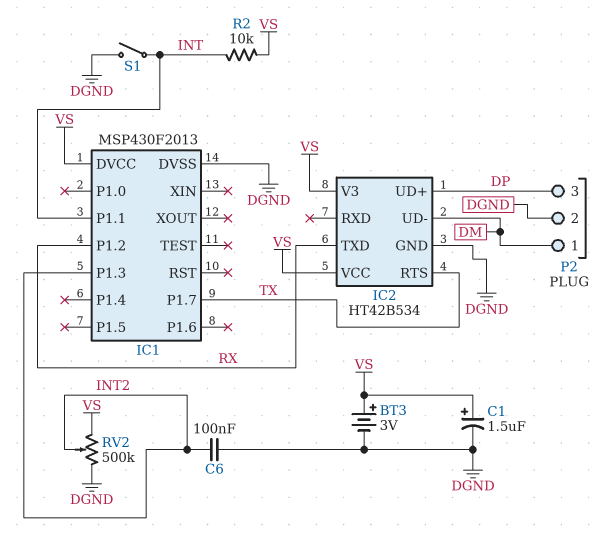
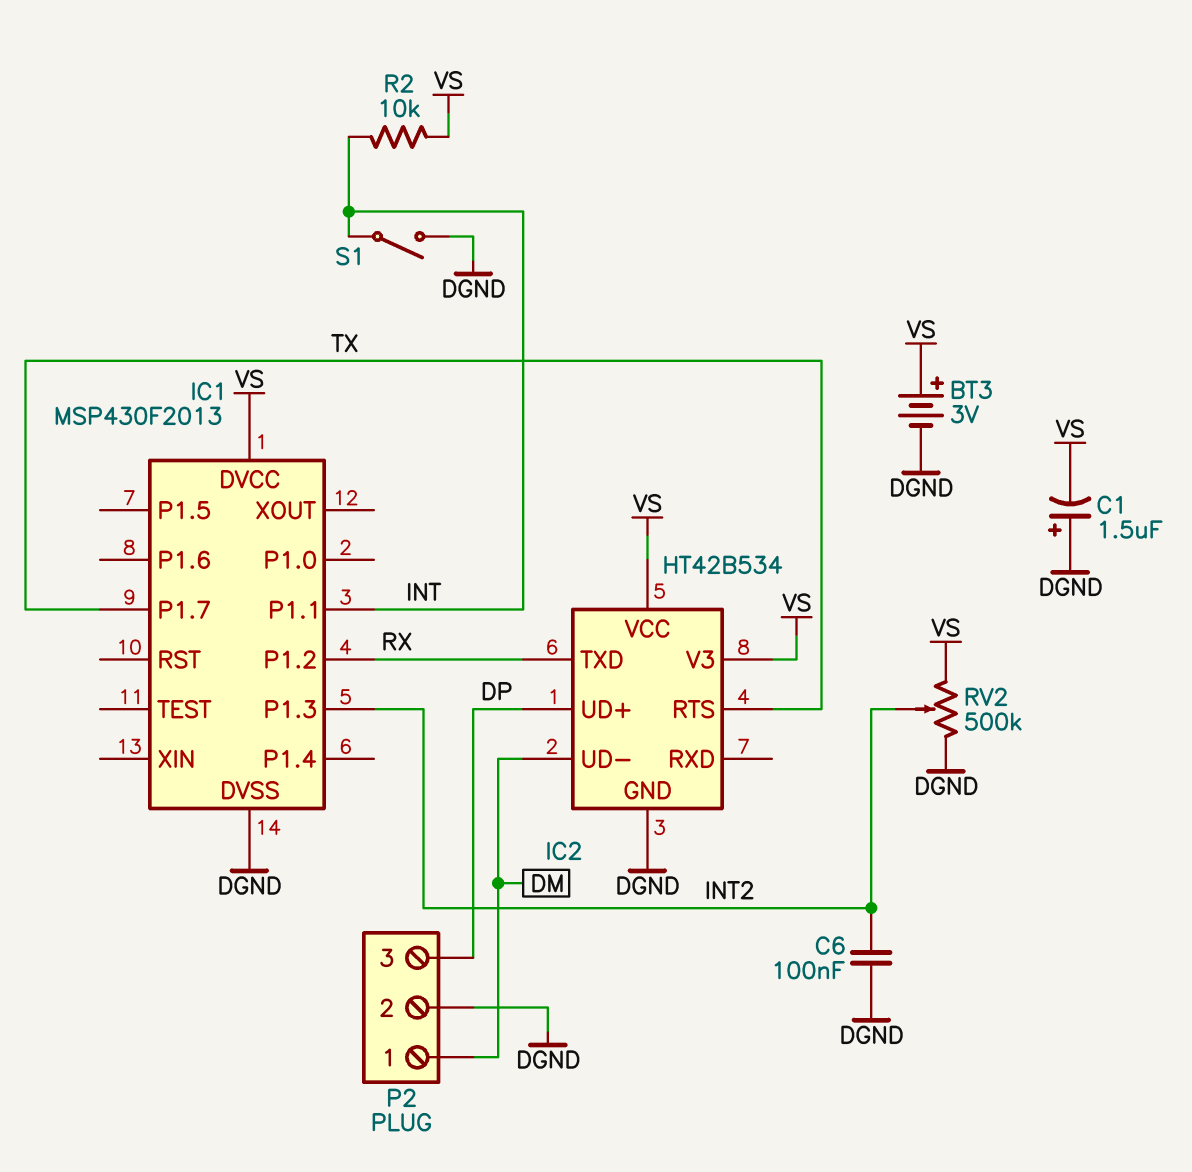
C1: 1.5uF (plus VS, minus DGND) -> 1.5uF (plus DGND, minus VS)

